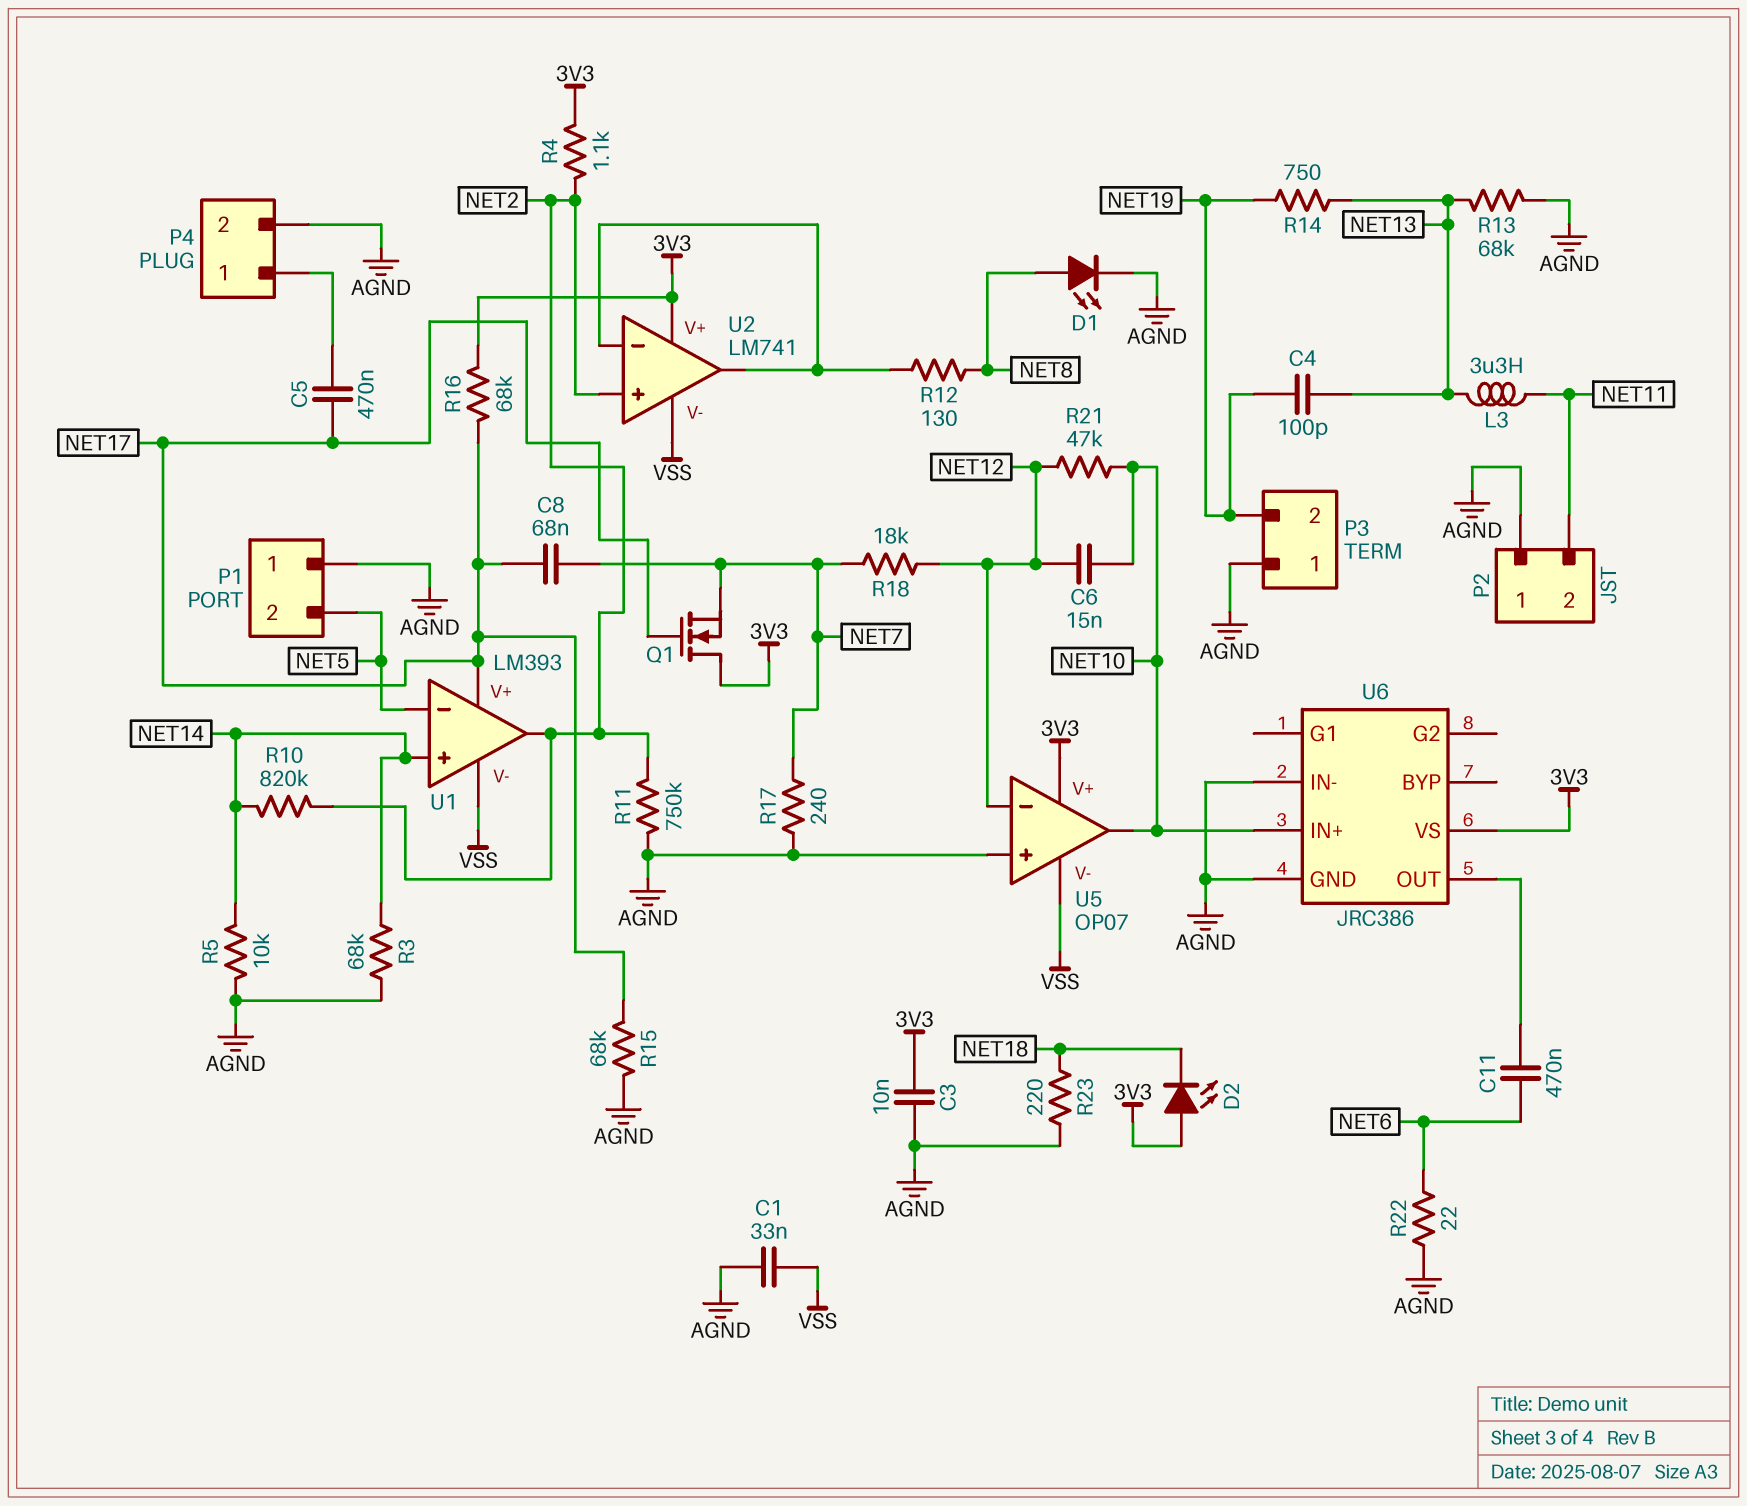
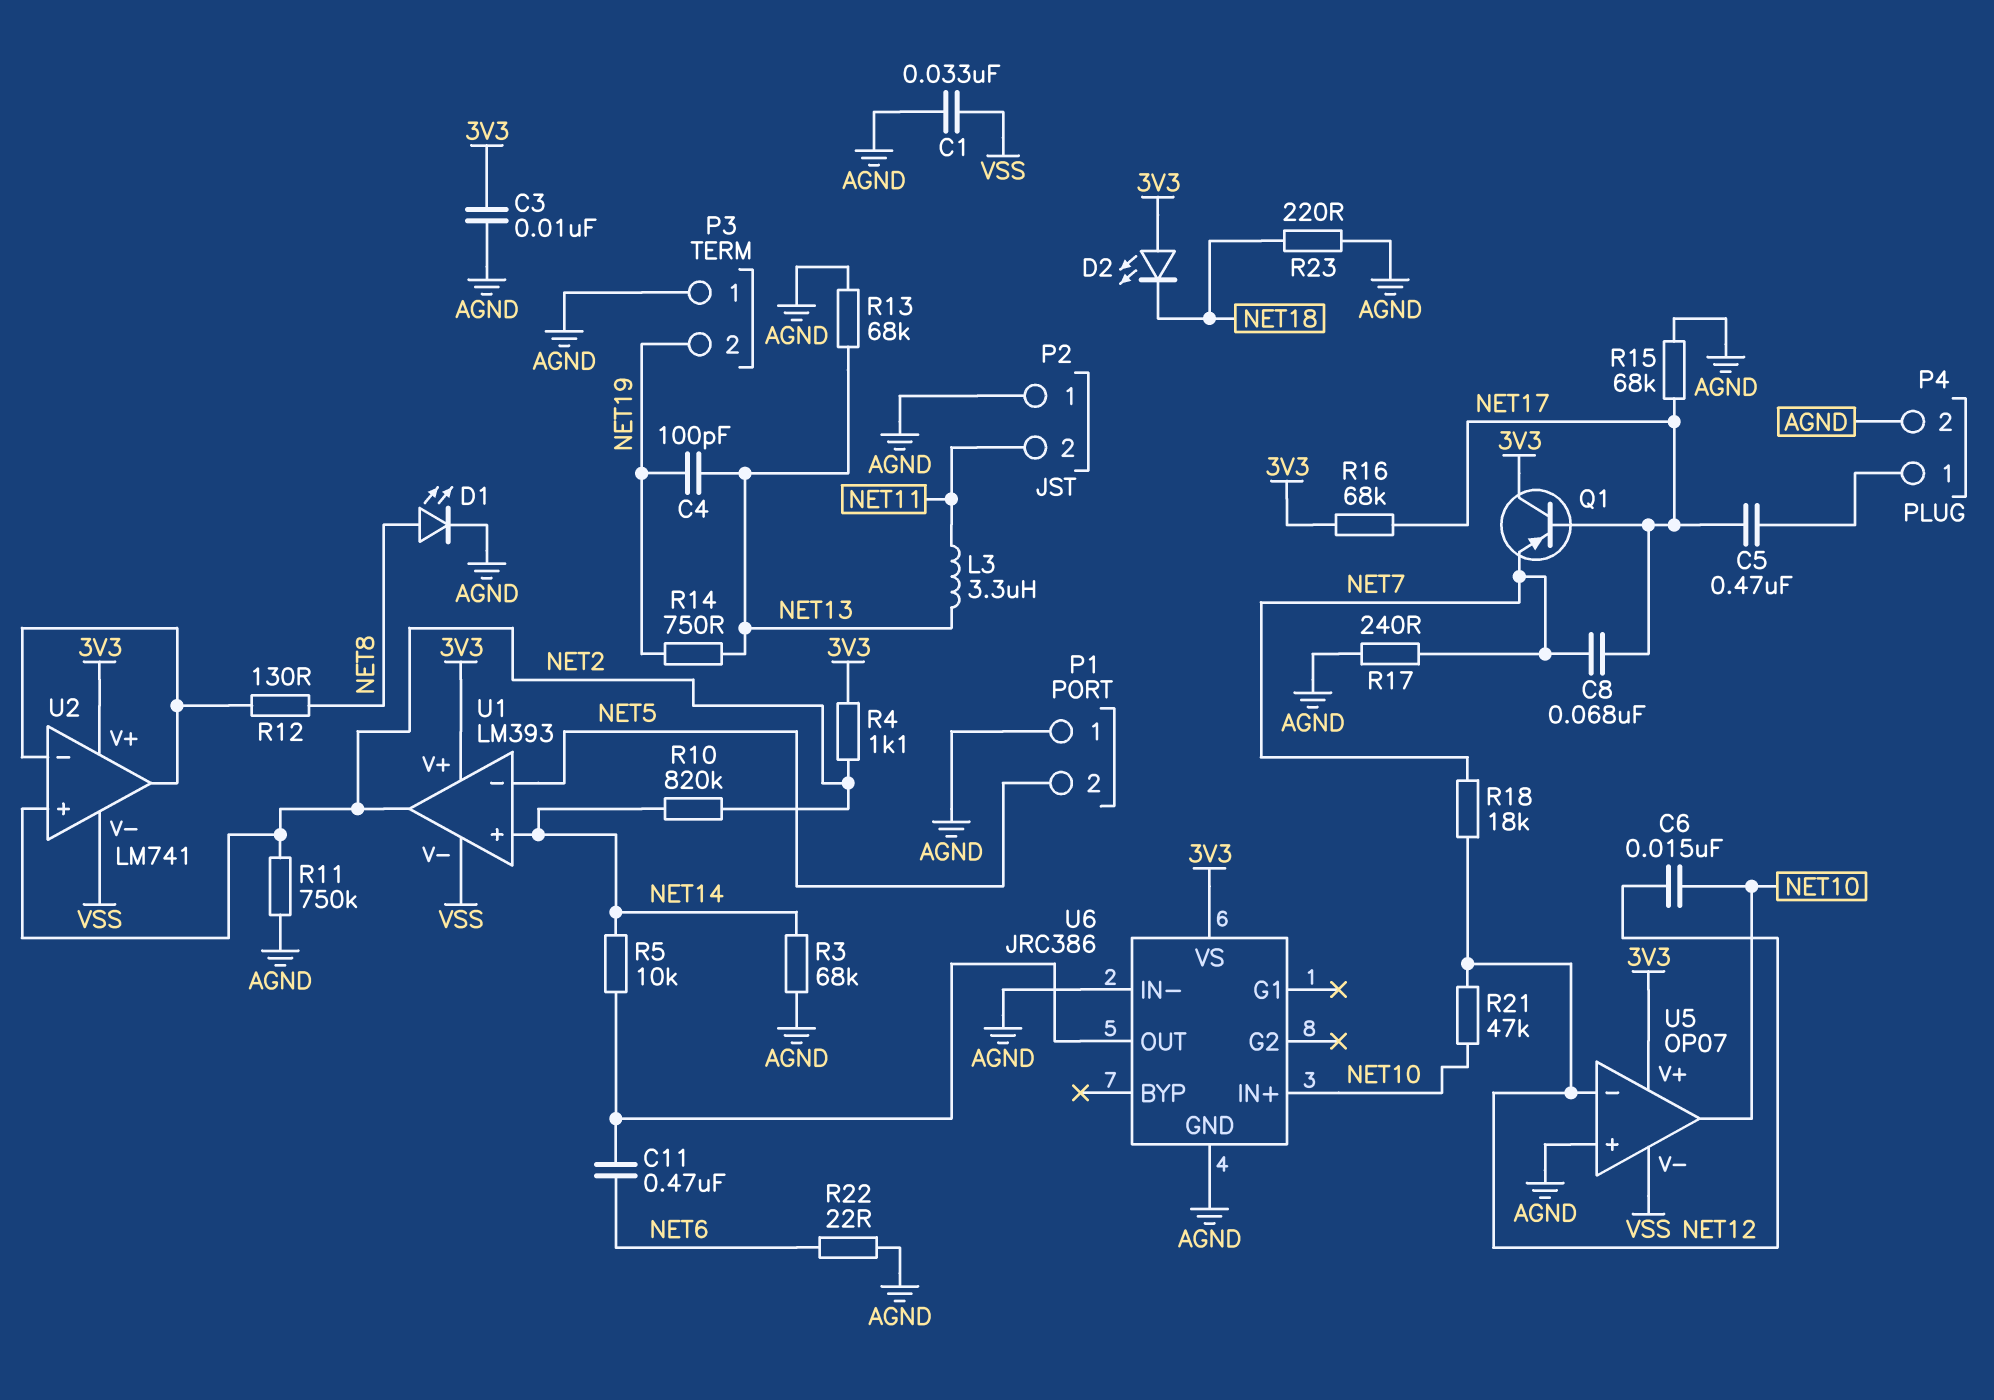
Q1: NMOS (G NET17, D 3V3, S NET7) -> PNP (B NET17, C 3V3, E NET7)
R5: 10k (AGND, NET14) -> 10k (NET14, U6/OUT)
U1 pin V+: NET17 -> 3V3

